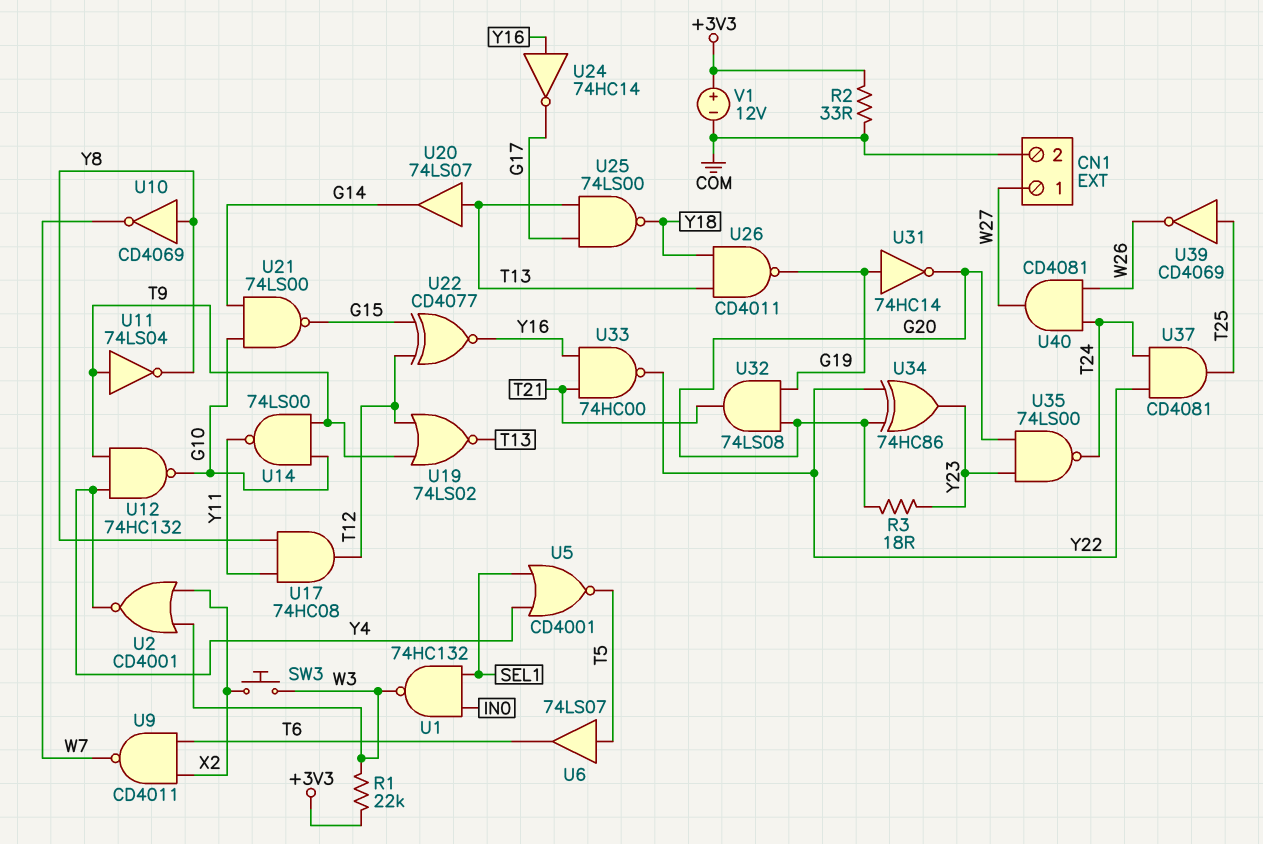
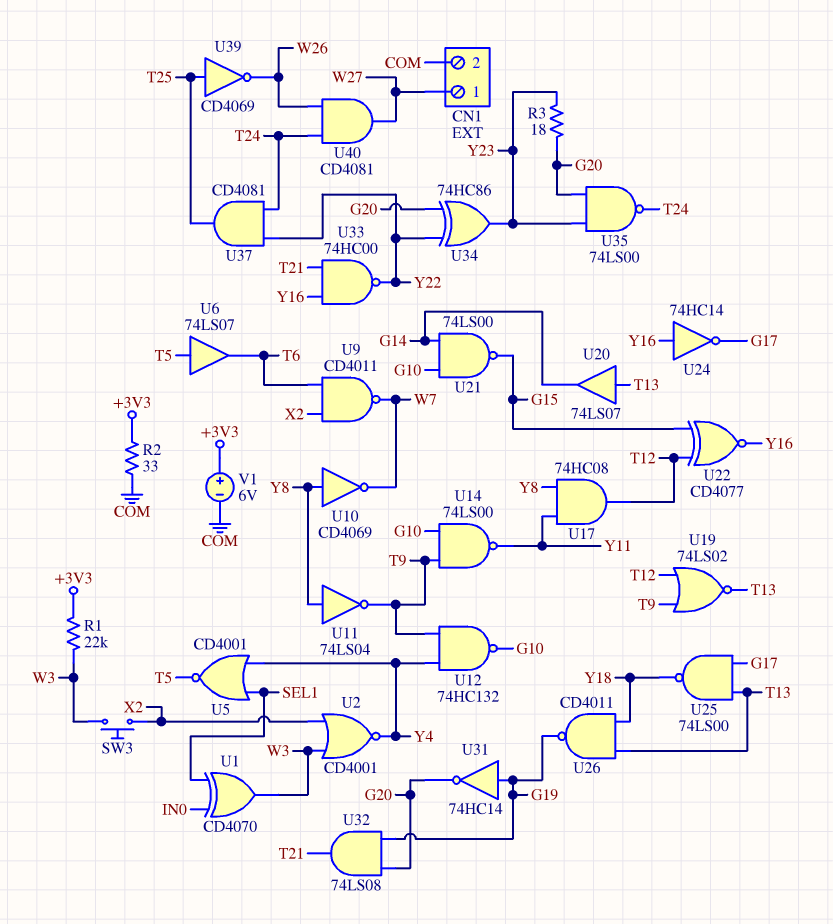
U1: NAND 74HC132 (in IN0, in SEL1, out W3) -> XOR CD4070 (in IN0, in SEL1, out W3)
U11: NOT 74LS04 (in T9, out Y8) -> NOT 74LS04 (in Y8, out T9)
V1: 12V (plus +3V3, minus COM) -> 6V (plus +3V3, minus COM)

